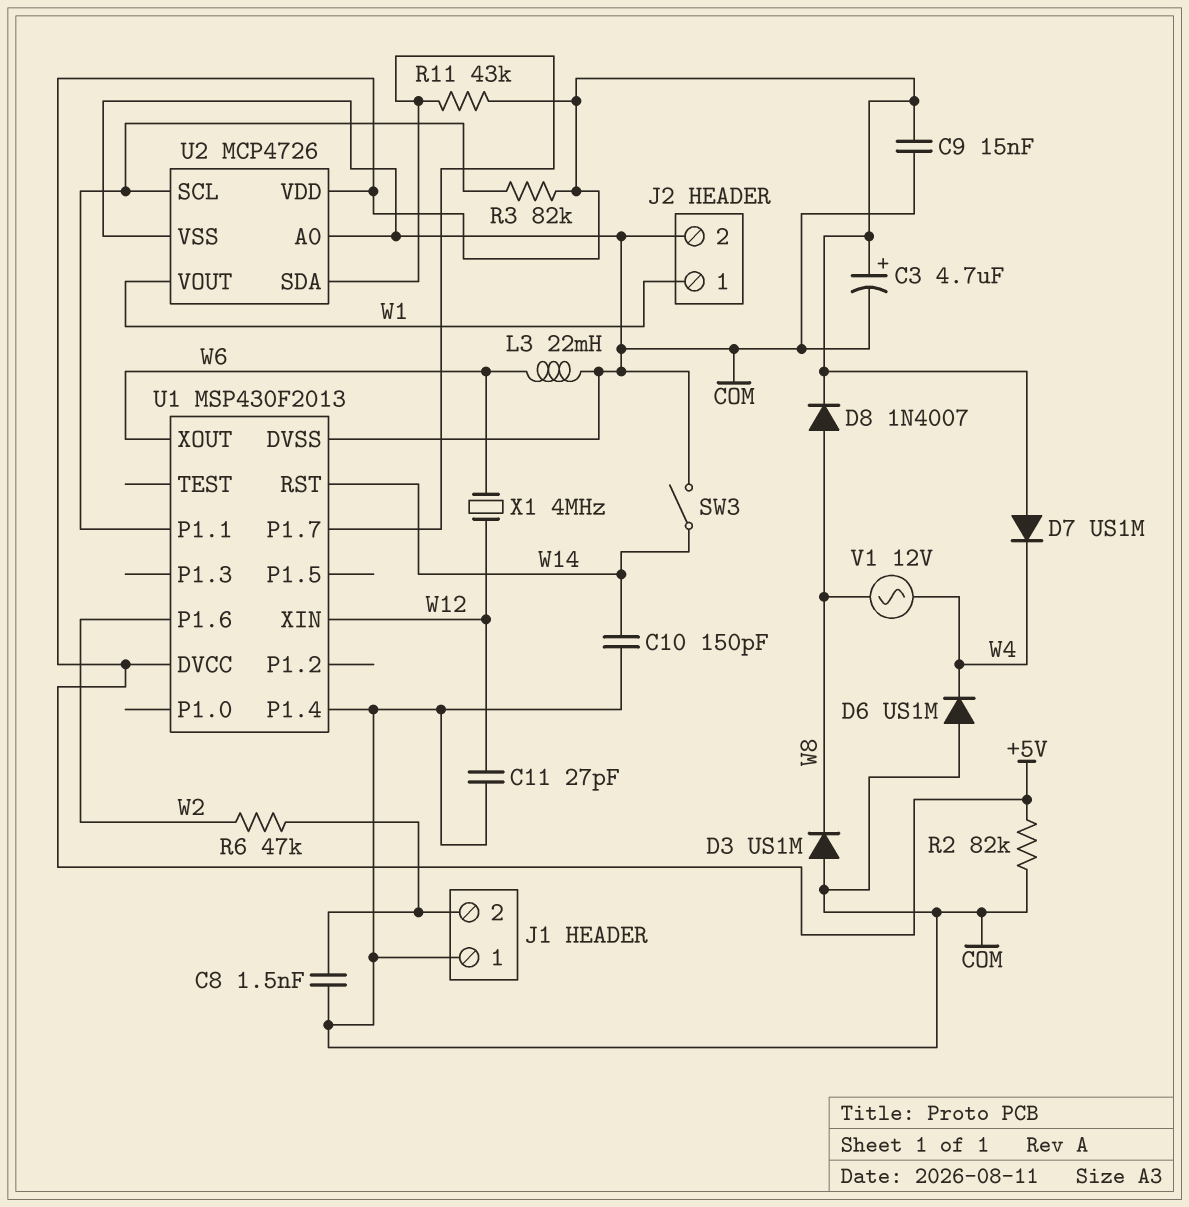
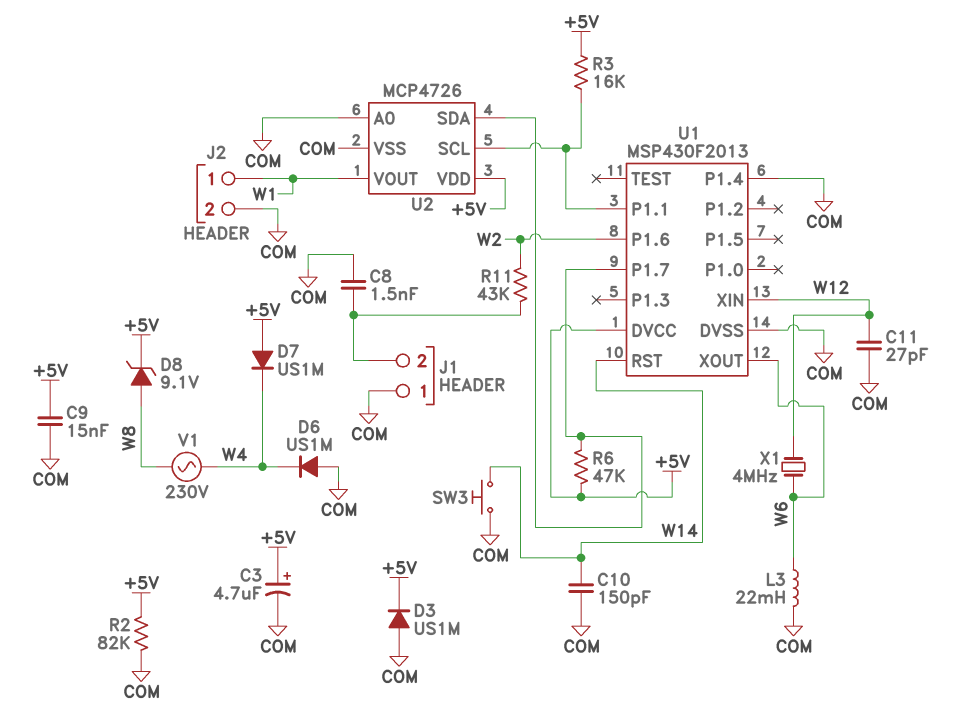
D3: diode US1M (A COM, K W8) -> diode US1M (A COM, K +5V)
D8: diode 1N4007 (A W8, K +5V) -> zener 9.1V (A W8, K +5V)
R3: 82k (+5V, U1/P1.1) -> 16k (+5V, U1/P1.1)
R6: 47k (J1/2, W2) -> 47k (+5V, U1/P1.7)
R11: 43k (+5V, U1/P1.7) -> 43k (J1/2, W2)
SW3: switch (COM, W14) -> button (COM, W14)
V1: AC 12V (W4, W8) -> AC 230V (W4, W8)

